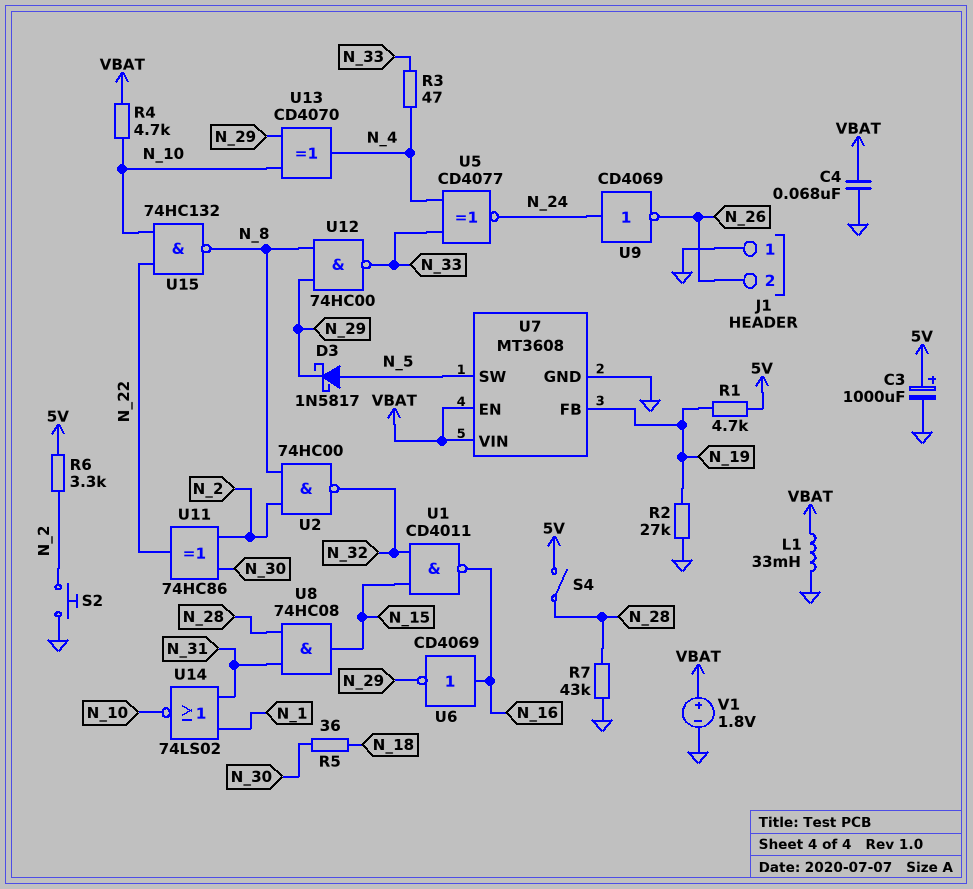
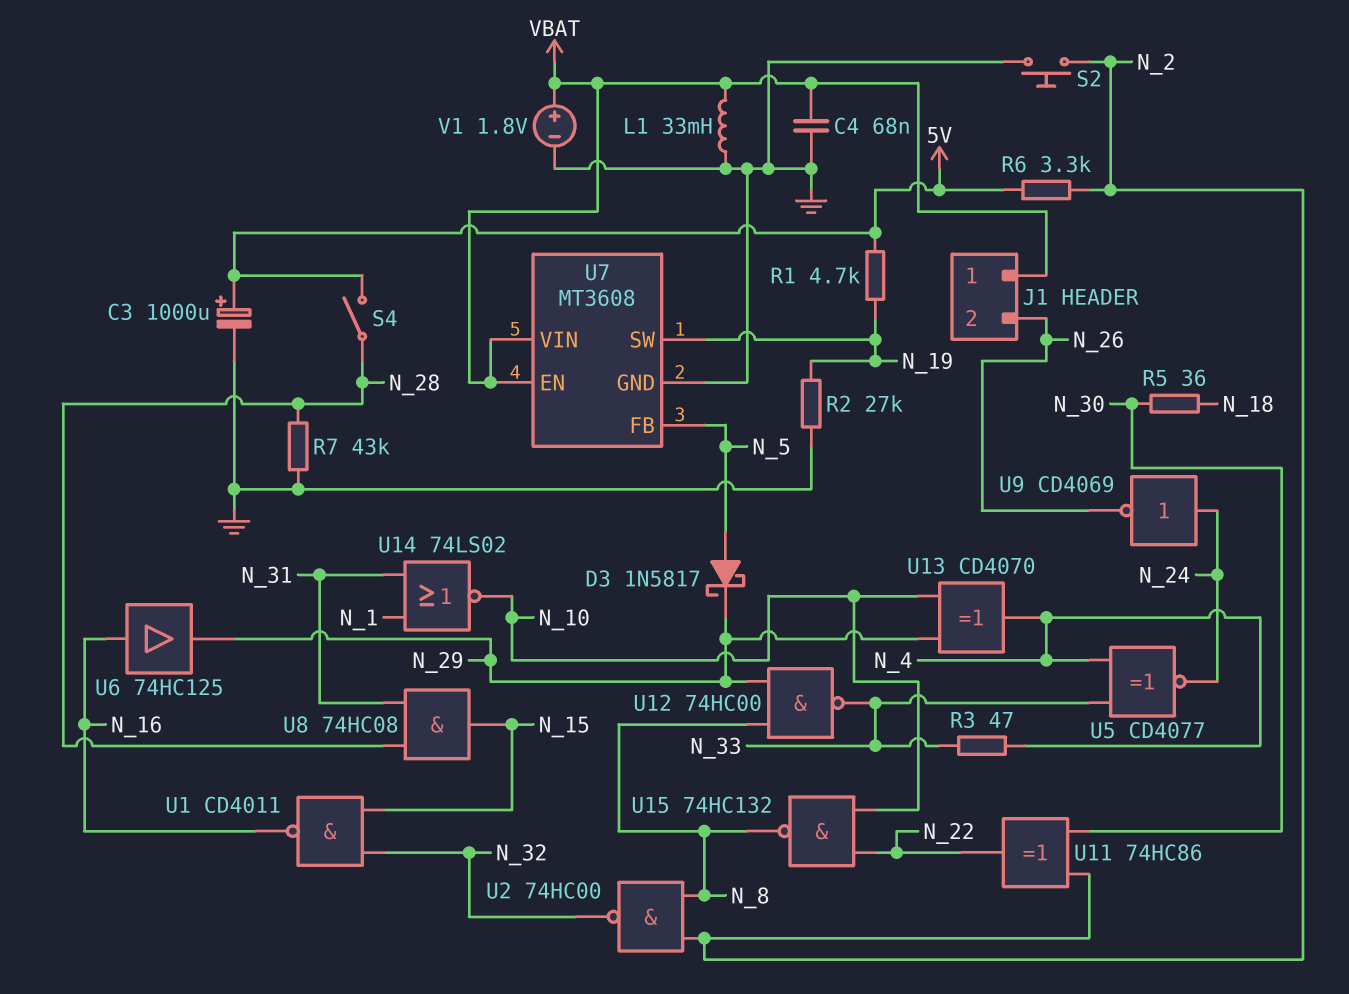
J1 pin 1: GND -> VBAT
R4: 4.7k (N_10, VBAT) -> none
U6: NOT CD4069 (in N_16, out N_29) -> buffer 74HC125 (in N_16, out N_29)
U7 pin FB: N_19 -> N_5
U7 pin SW: N_5 -> N_19

